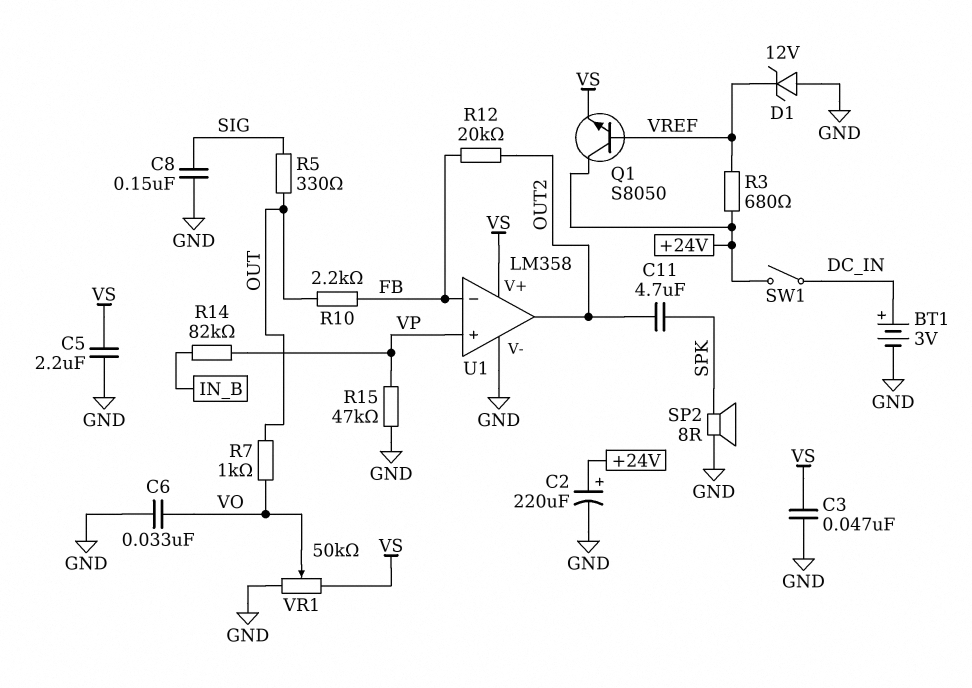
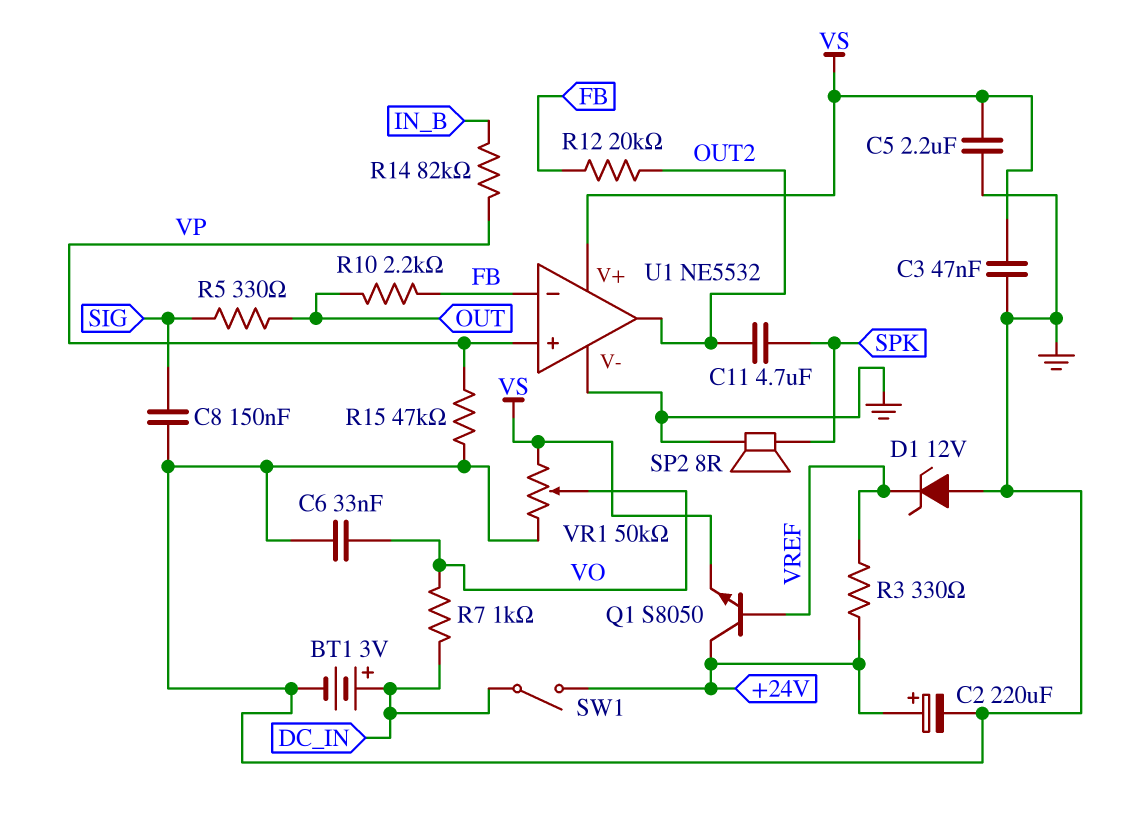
R3: 680 (+24V, VREF) -> 330 (+24V, VREF)
R7: 1k (OUT, VO) -> 1k (DC_IN, VO)
U1: LM358 -> NE5532

